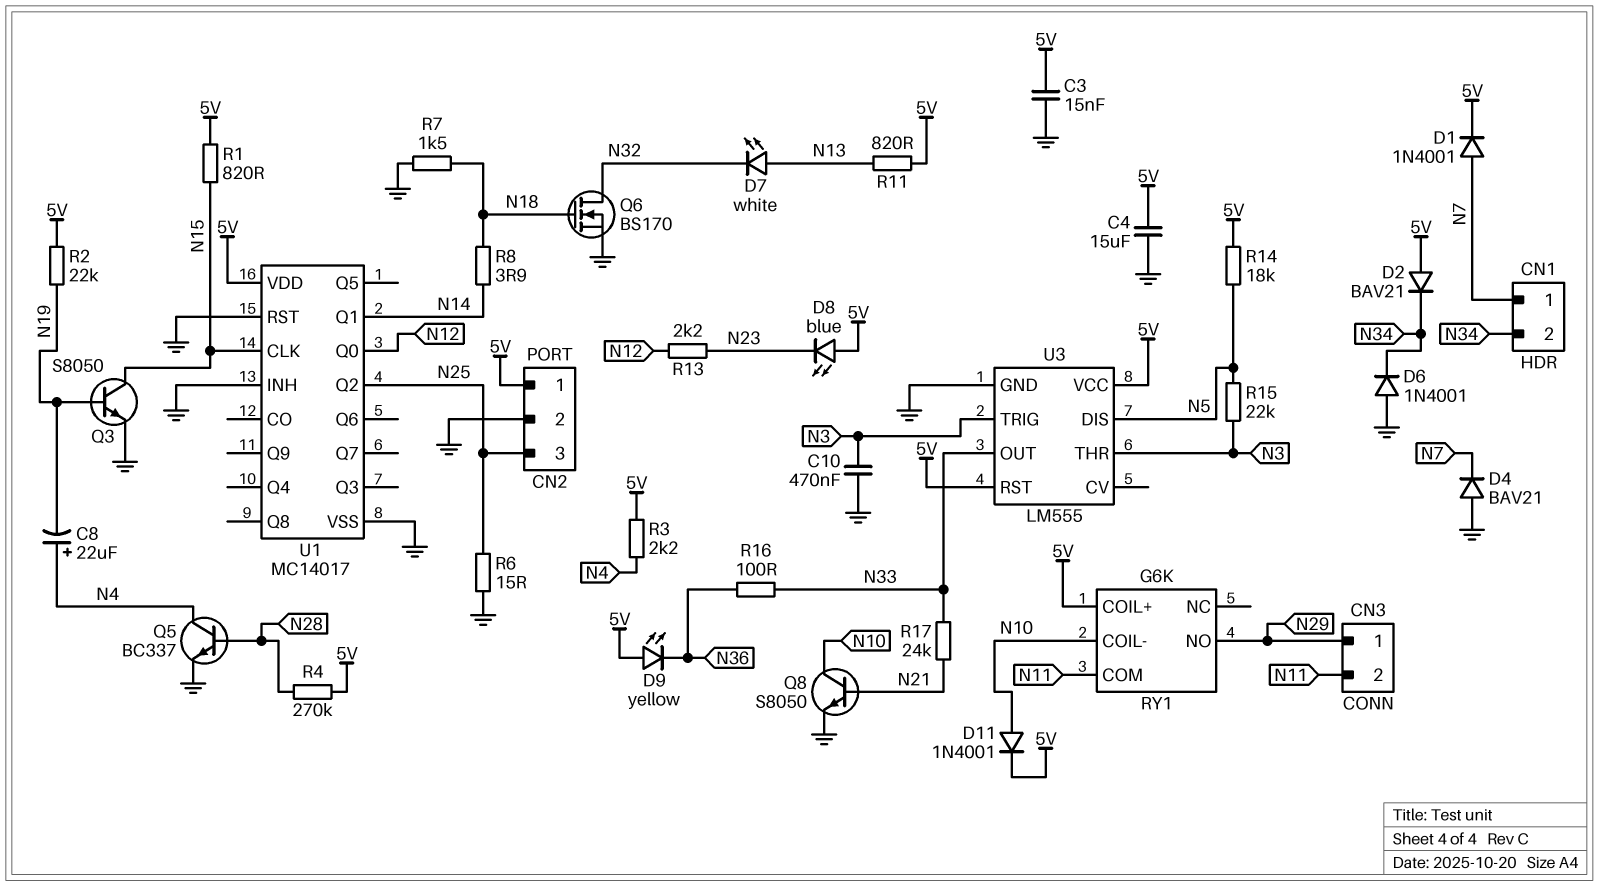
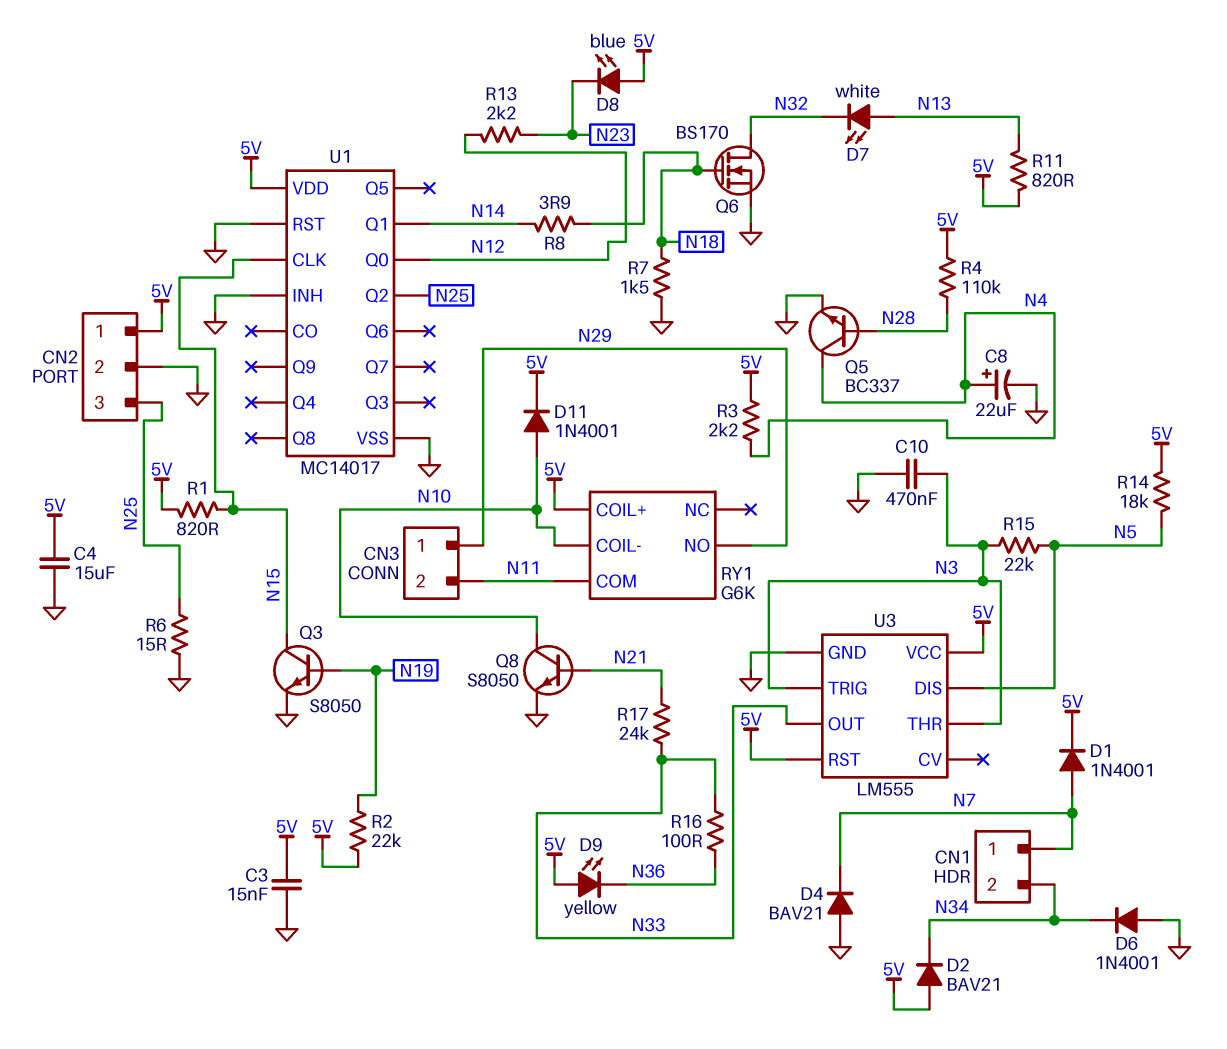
C8: 22uF (plus N4, minus N19) -> 22uF (plus N4, minus GND)
R4: 270k (5V, N28) -> 110k (5V, N28)

